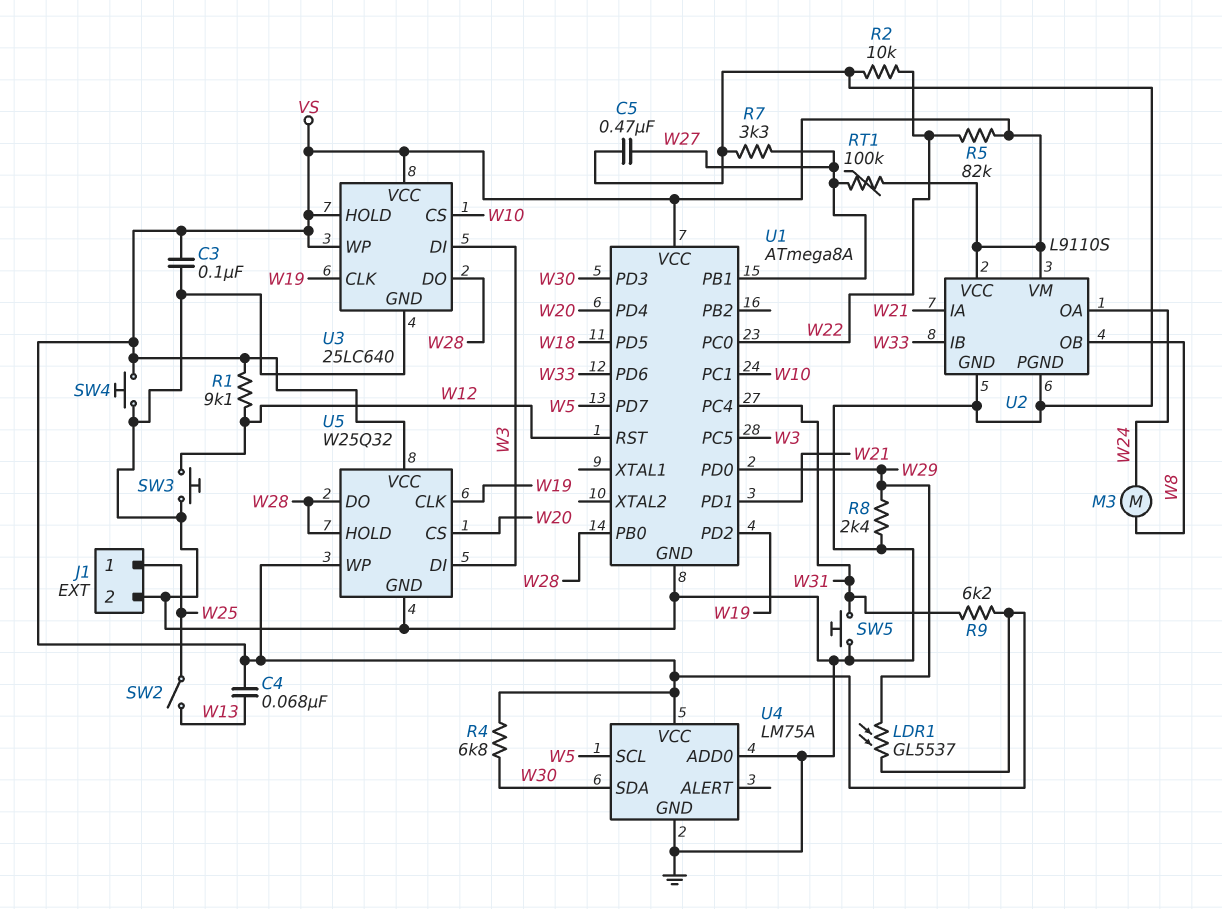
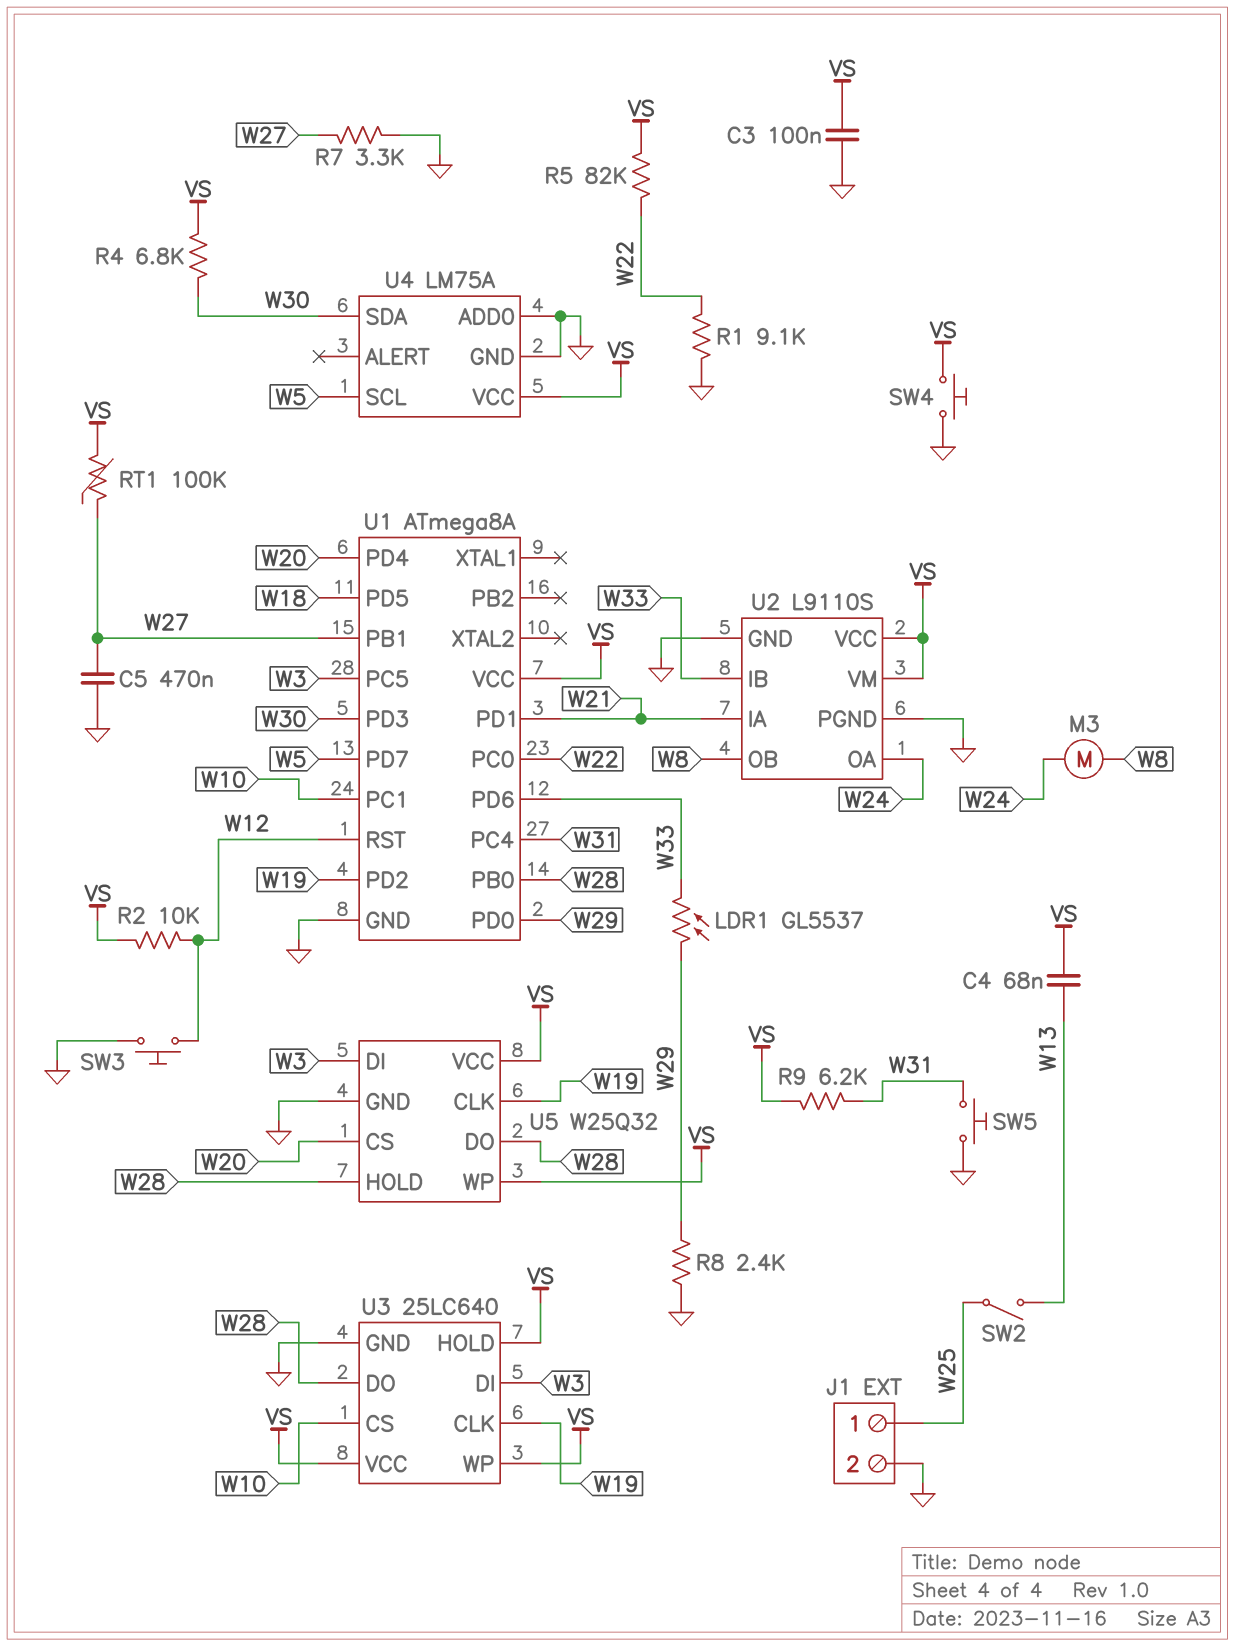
LDR1: GL5537 (VS, W29) -> GL5537 (W29, W33)
R1: 9.1k (VS, W12) -> 9.1k (GND, W22)
R2: 10k (GND, W22) -> 10k (VS, W12)

